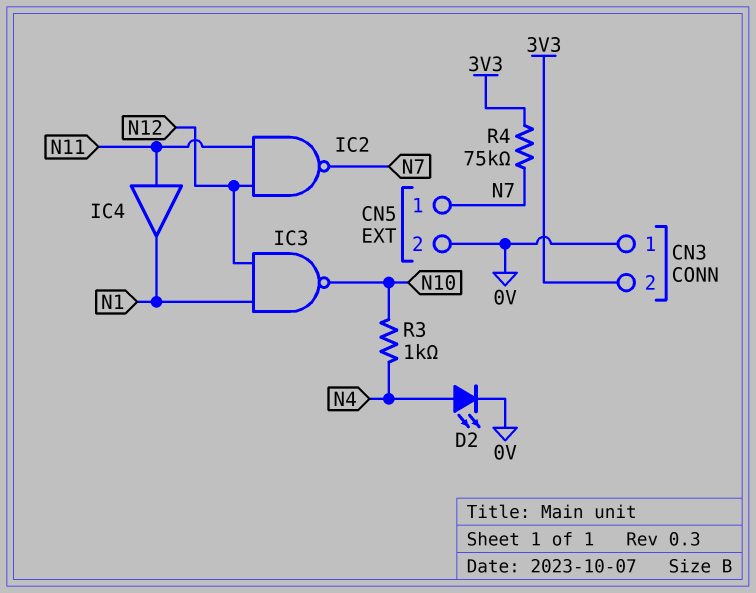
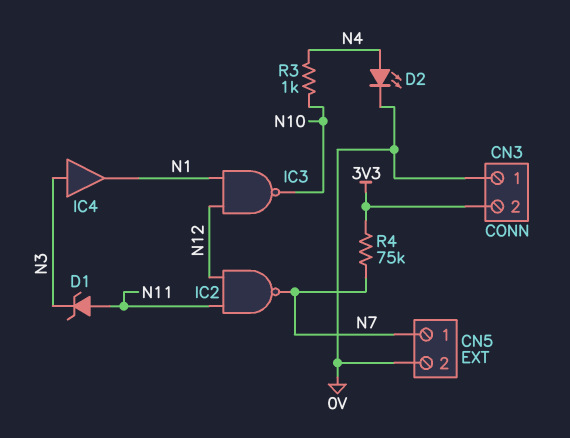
D1: none -> zener (A N11, K N3)
IC4: buffer (in N11, out N1) -> buffer (in N3, out N1)

